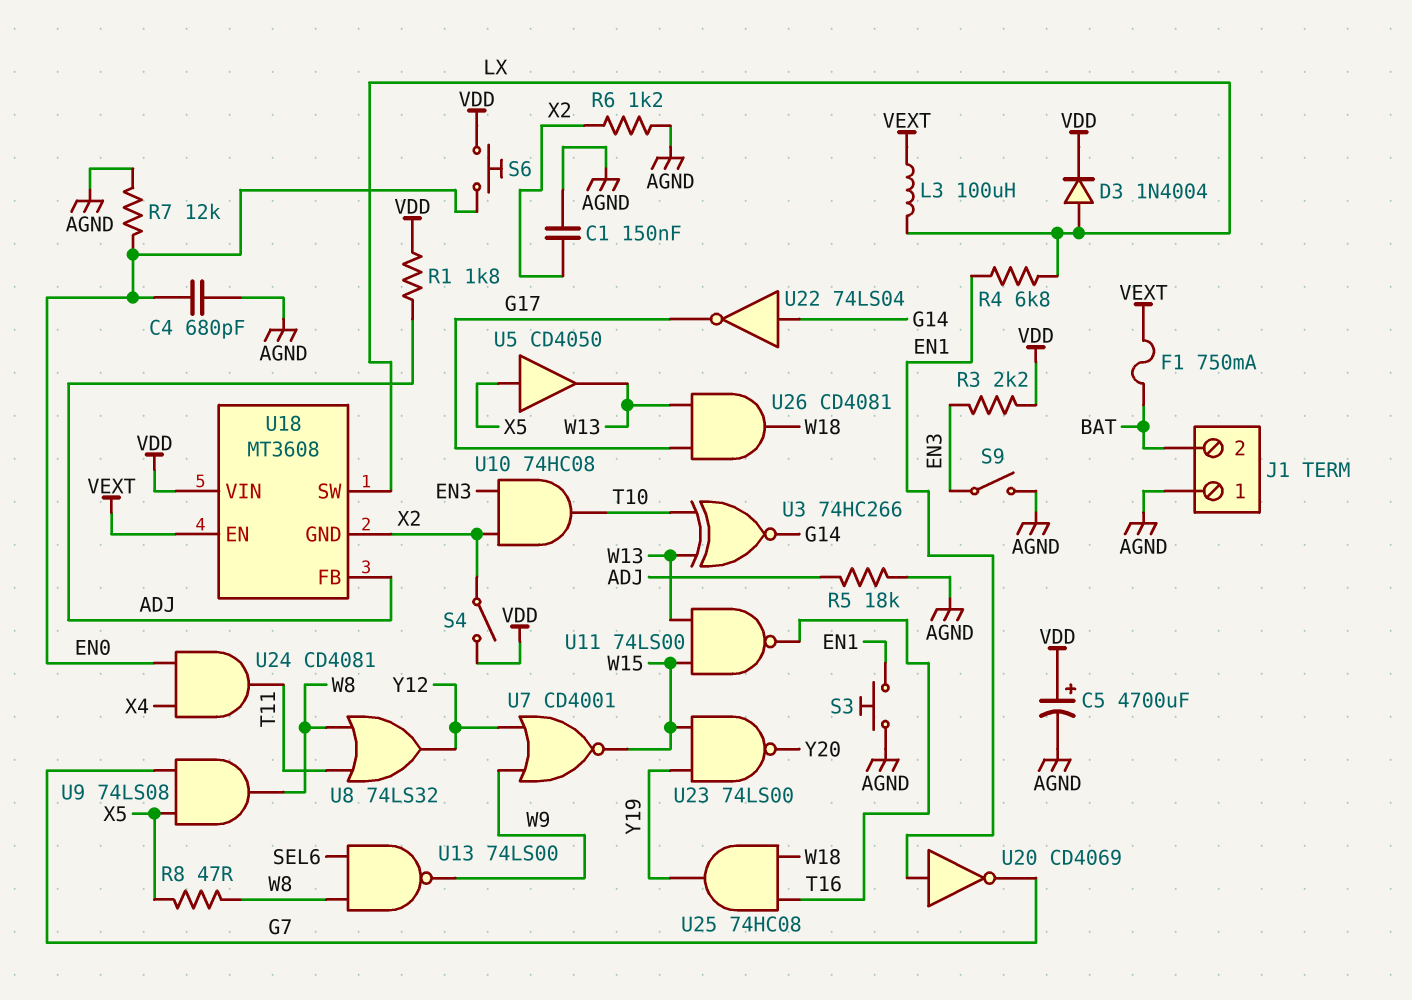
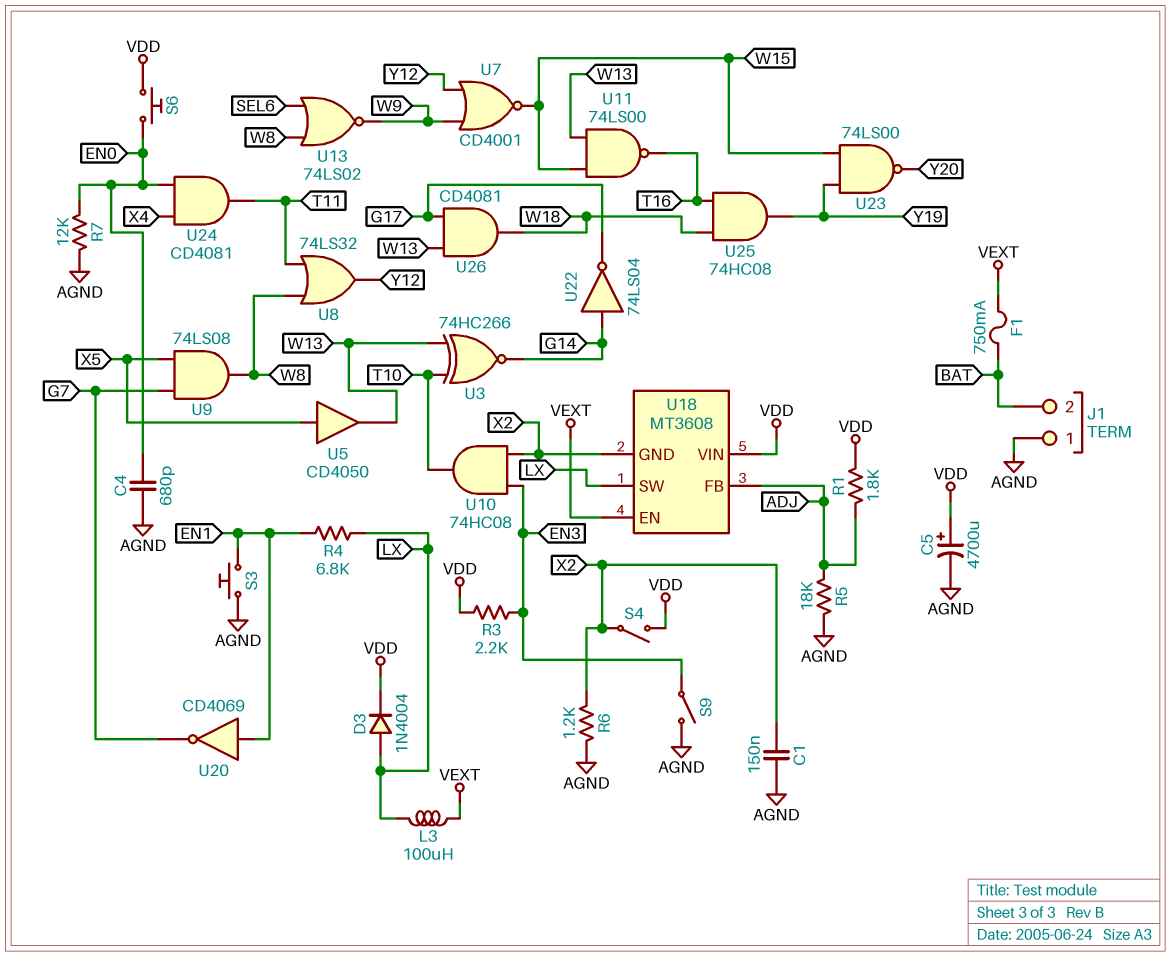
R8: 47 (W8, X5) -> none
U13: NAND 74LS00 (in SEL6, in W8, out W9) -> NOR 74LS02 (in SEL6, in W8, out W9)

